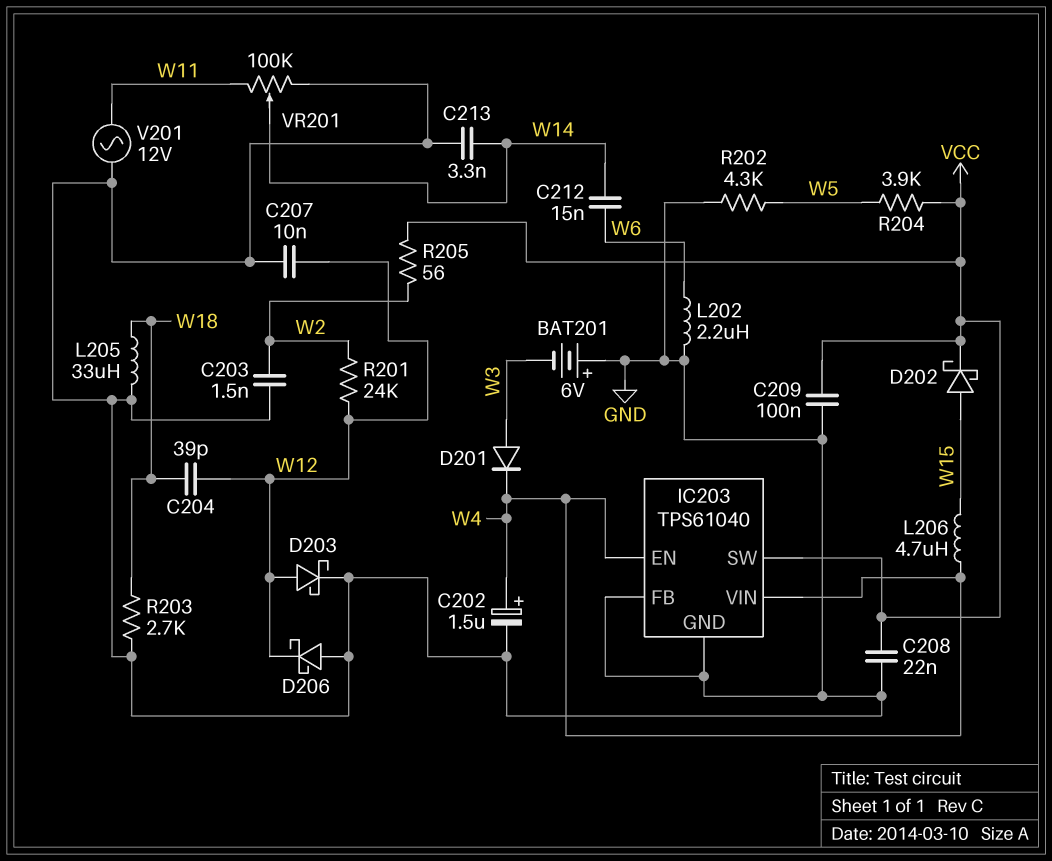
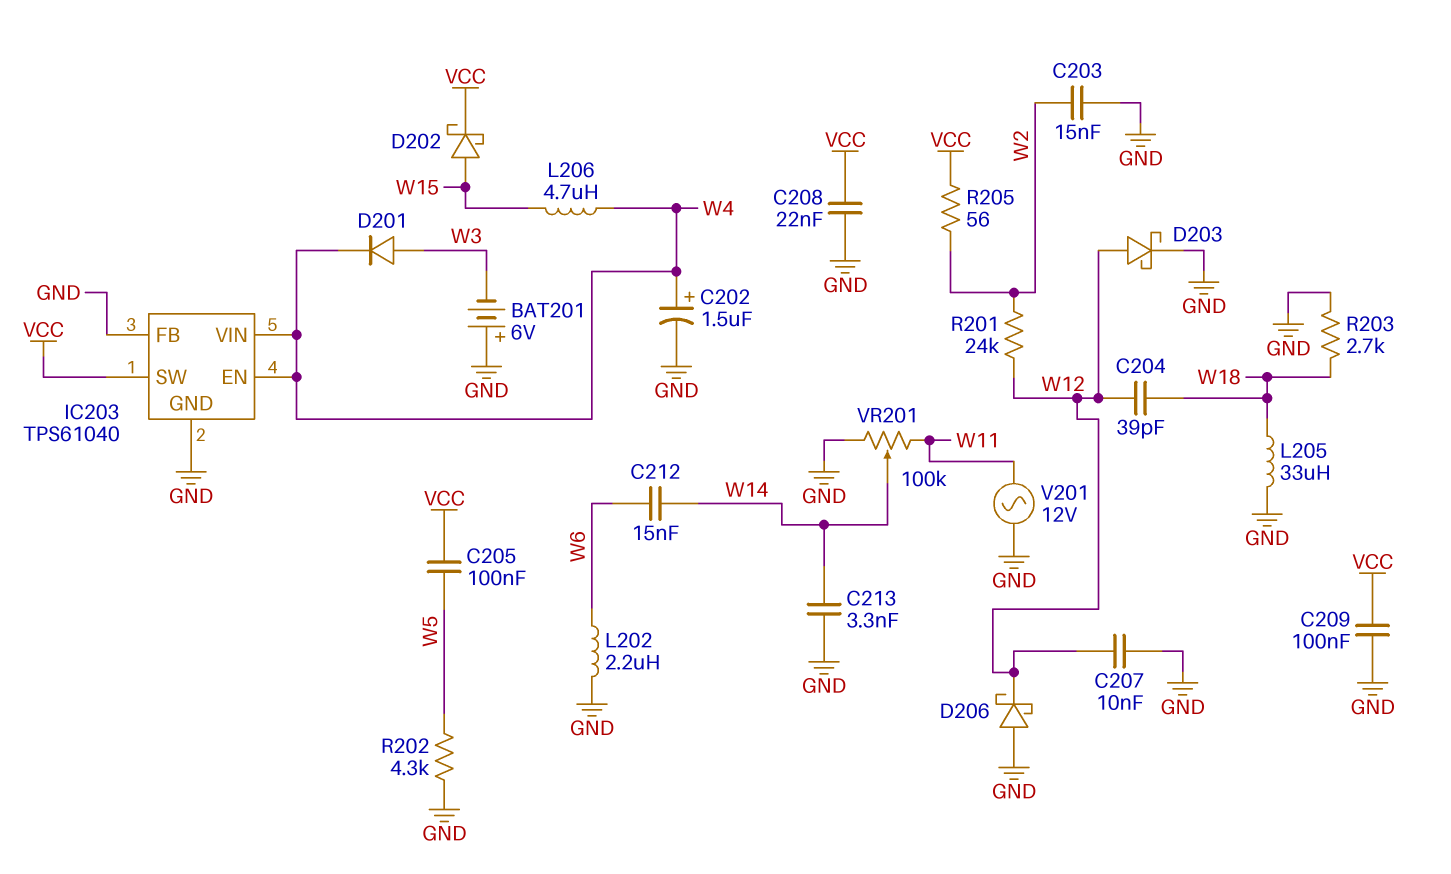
C203: 1.5nF (GND, W2) -> 15nF (GND, W2)
C205: none -> 100nF (VCC, W5)
R204: 3.9k (VCC, W5) -> none

